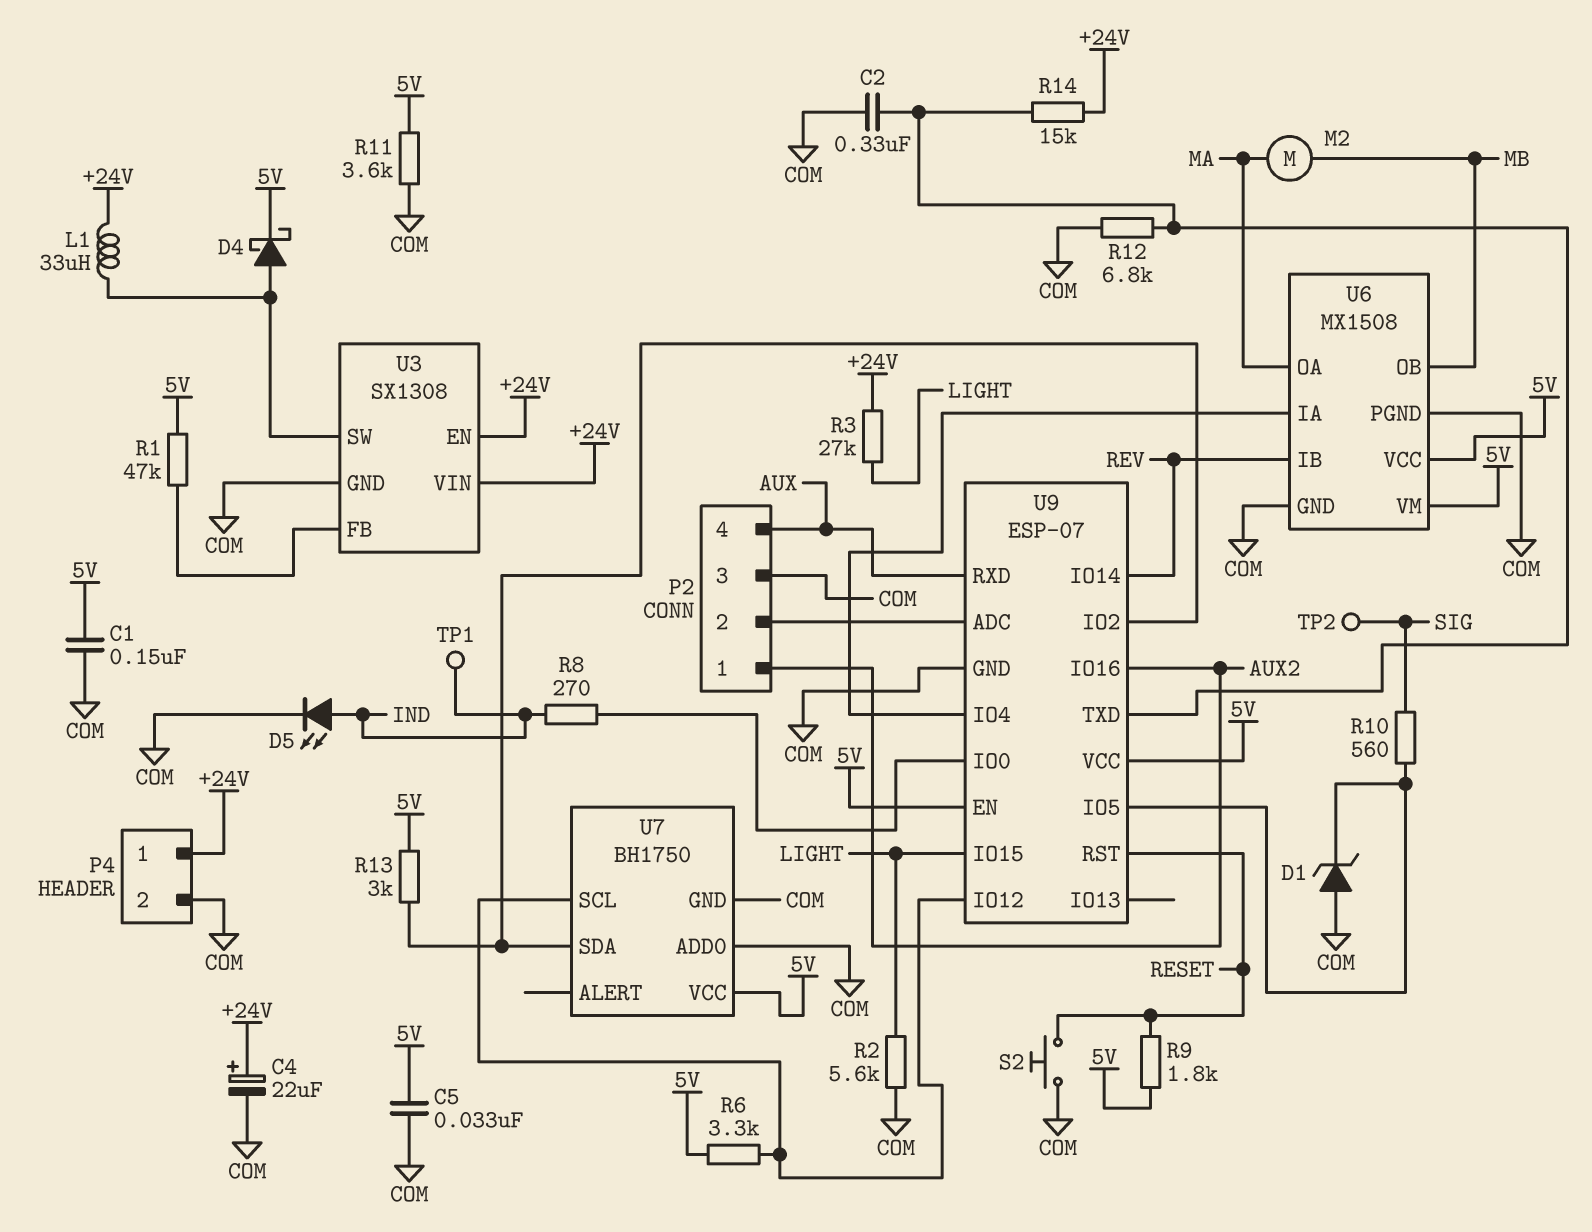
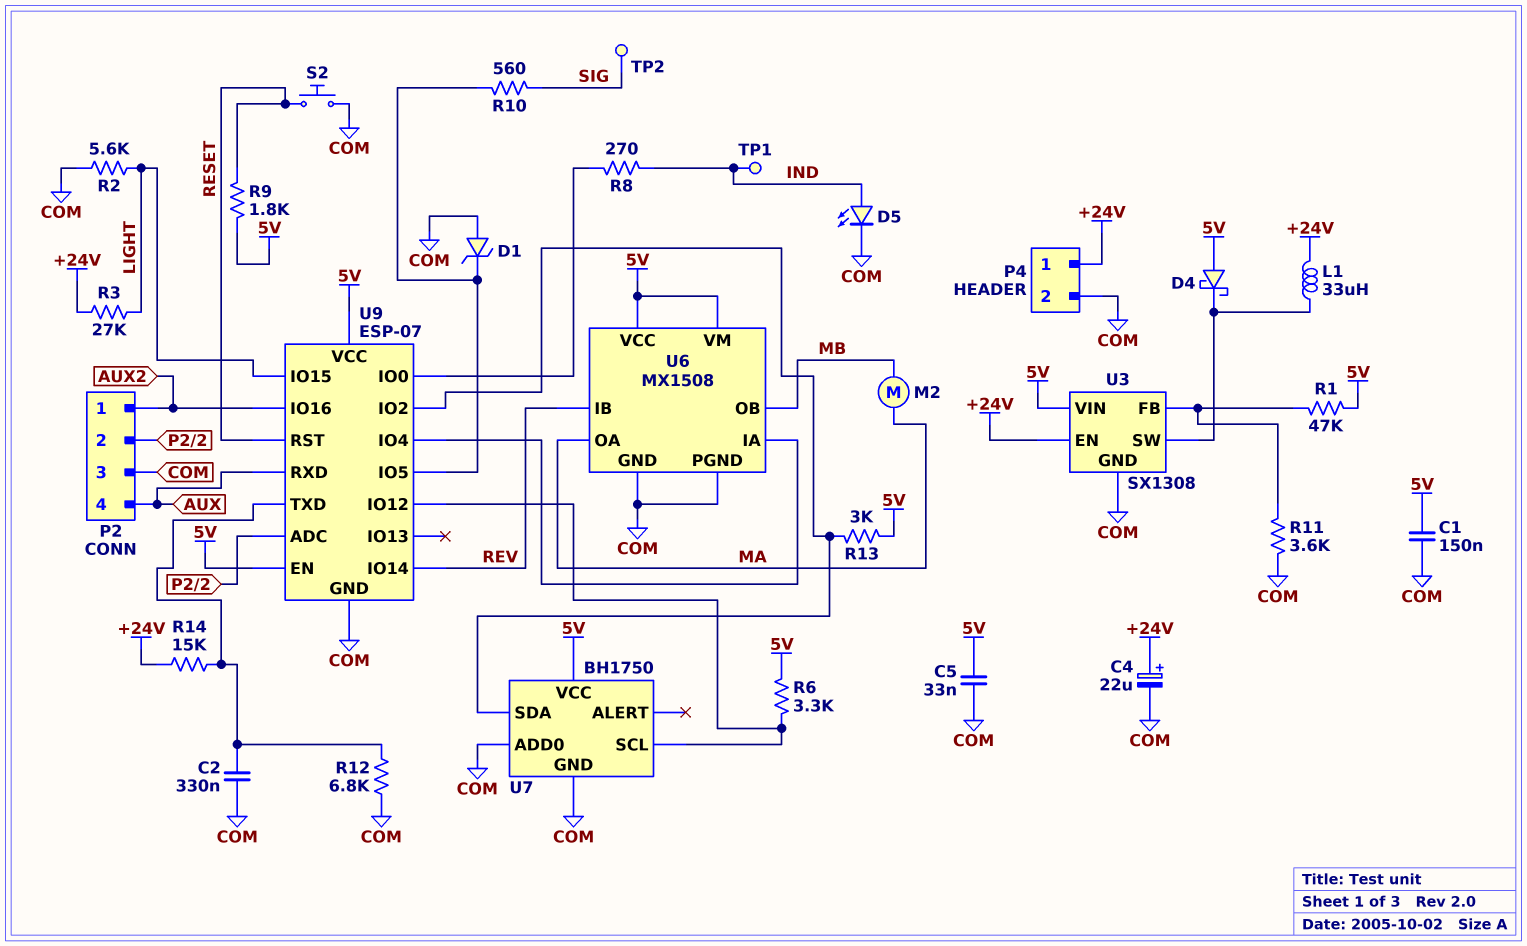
D4: schottky (A U3/SW, K 5V) -> schottky (A 5V, K U3/SW)
R11: 3.6k (5V, COM) -> 3.6k (COM, U3/FB)
U3 pin VIN: +24V -> 5V

